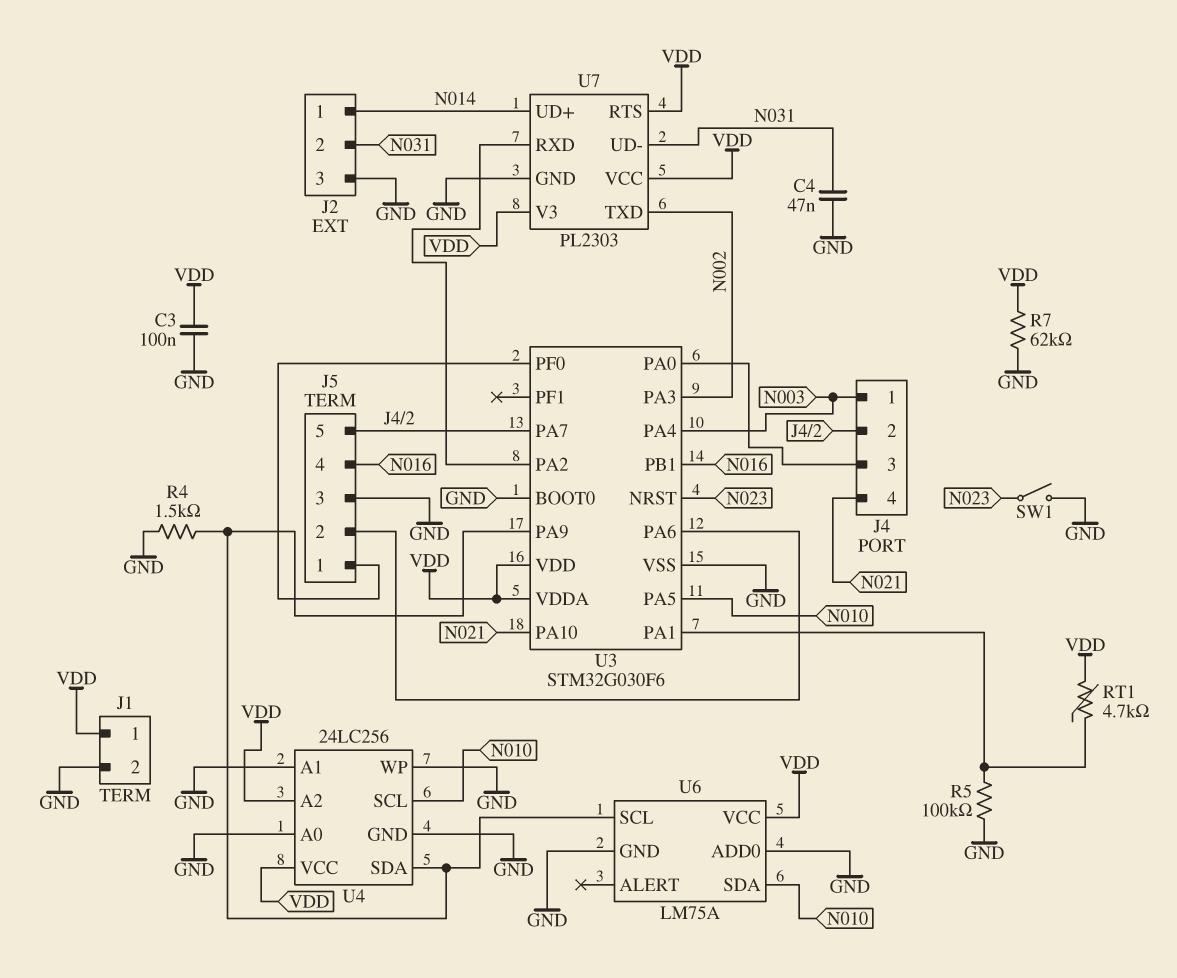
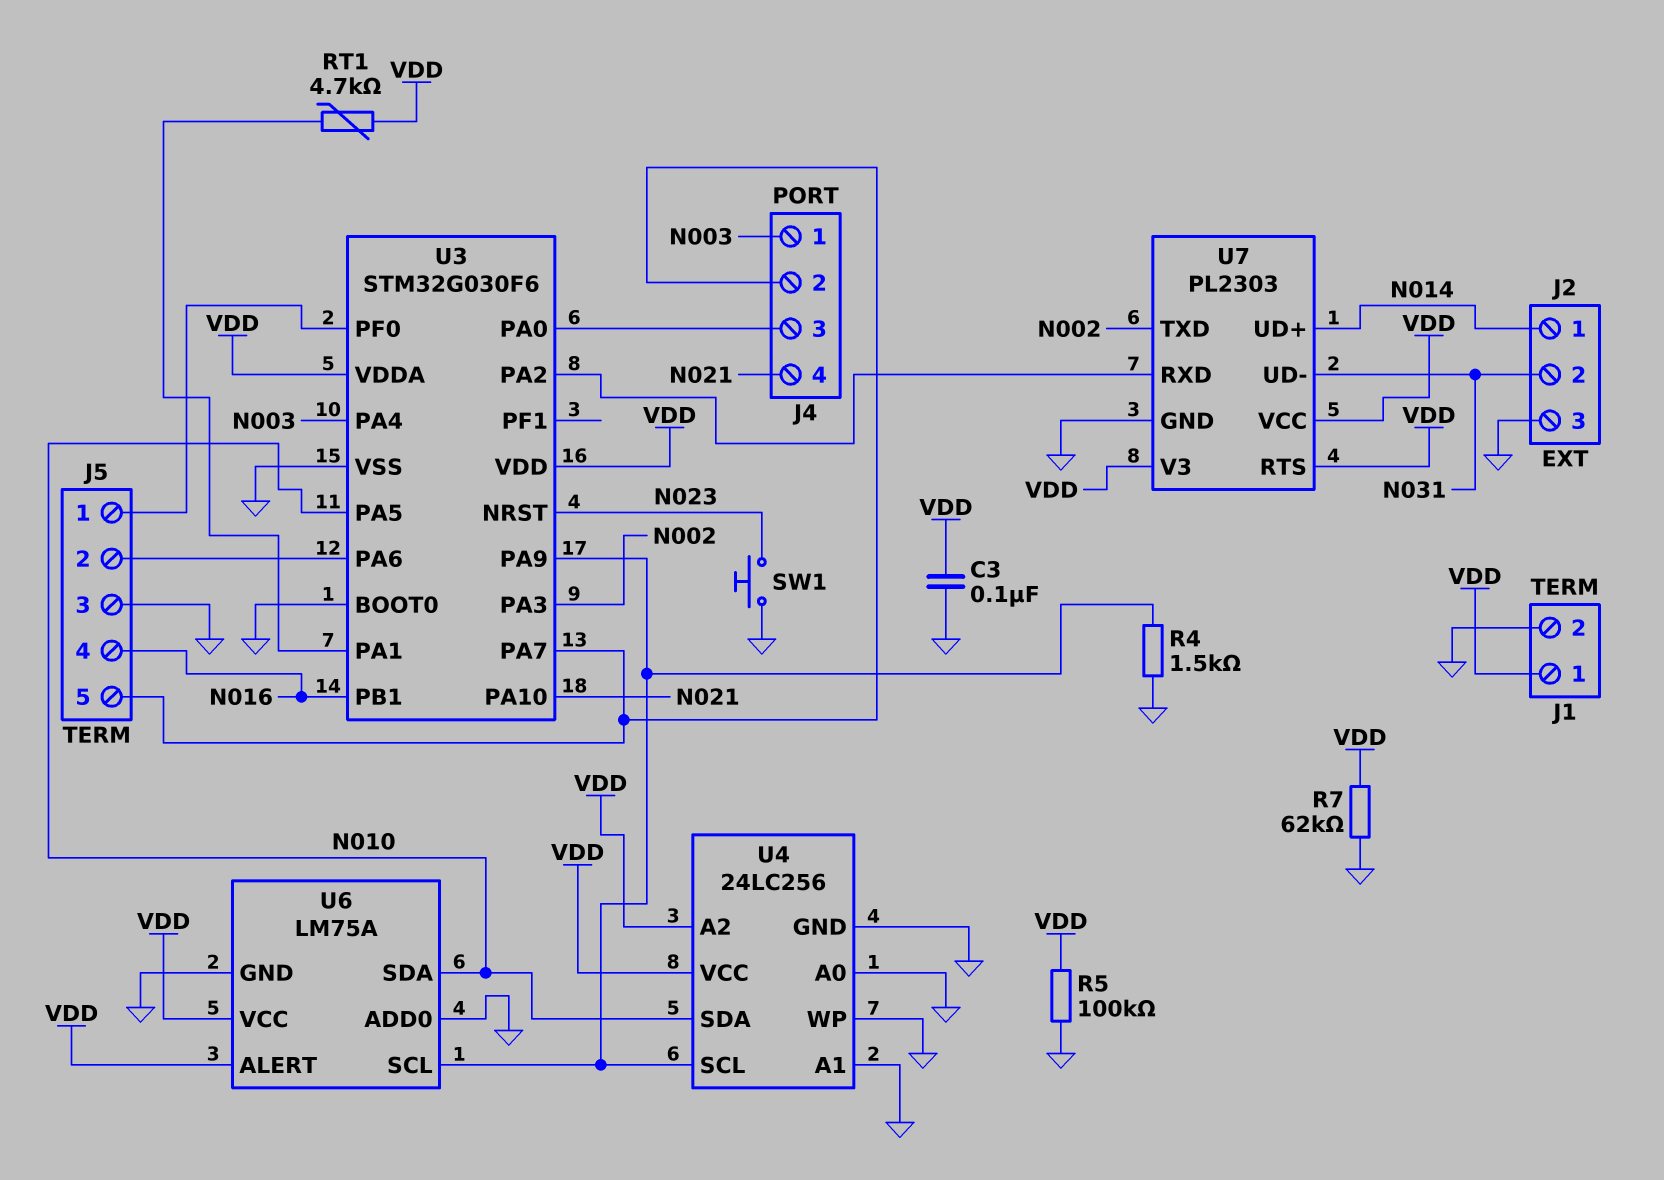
C4: 47nF (GND, N031) -> none
R5: 100k (GND, U3/PA1) -> 100k (GND, VDD)
SW1: switch (GND, N023) -> button (GND, N023)
U4 pin SCL: N010 -> U3/PA9
U4 pin SDA: U3/PA9 -> N010
U6 pin ALERT: none -> VDD

